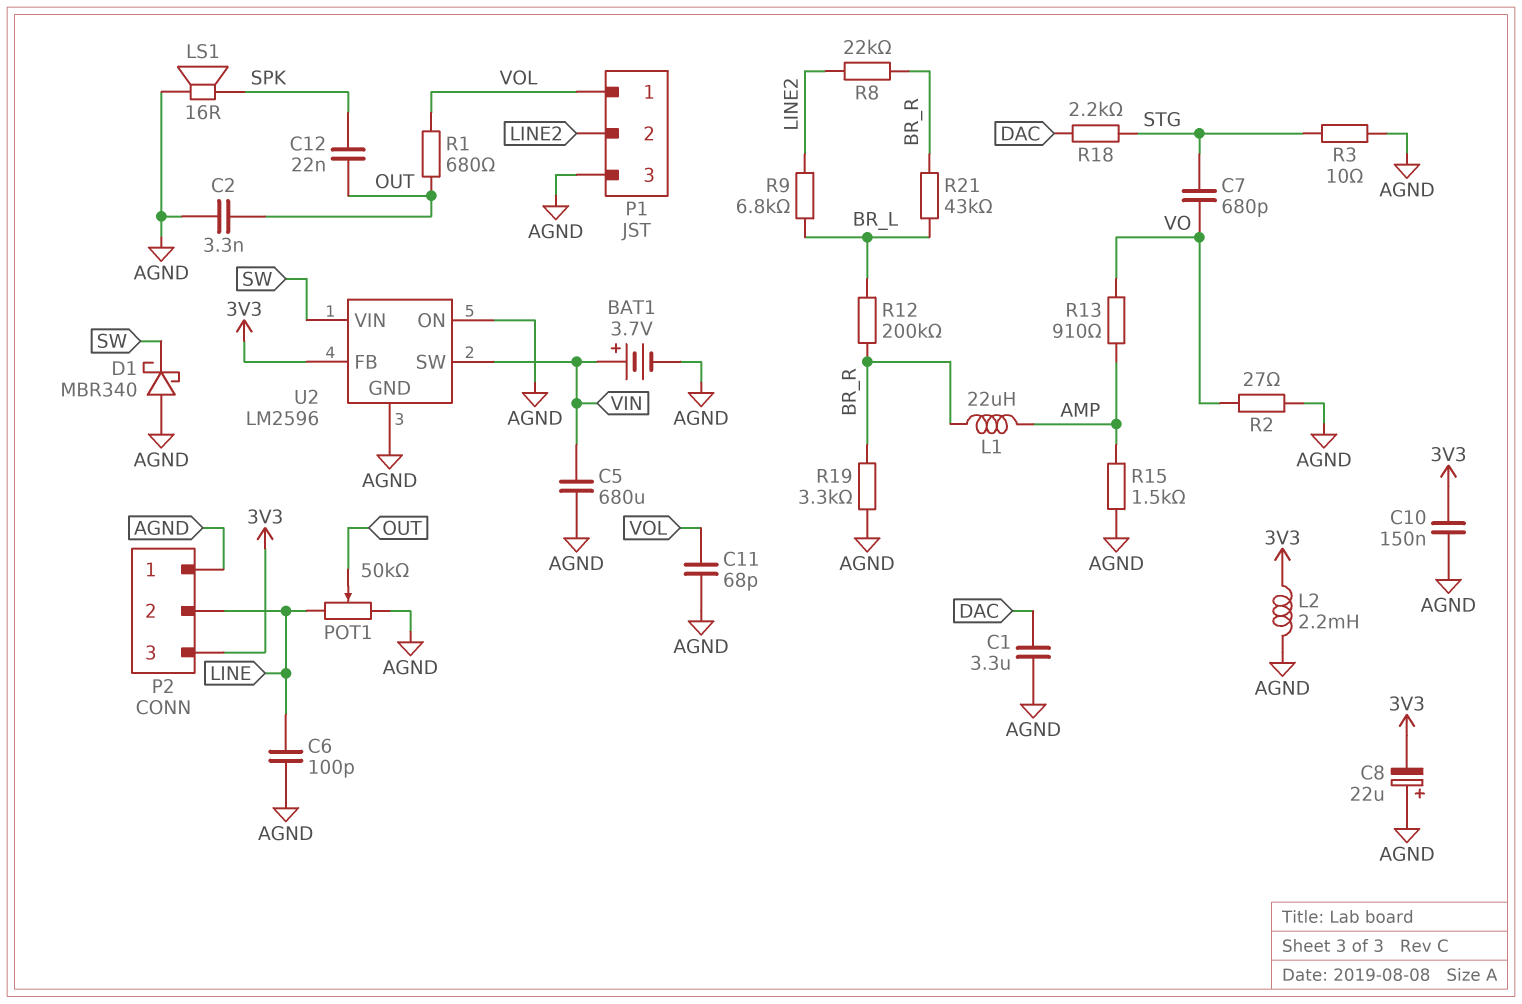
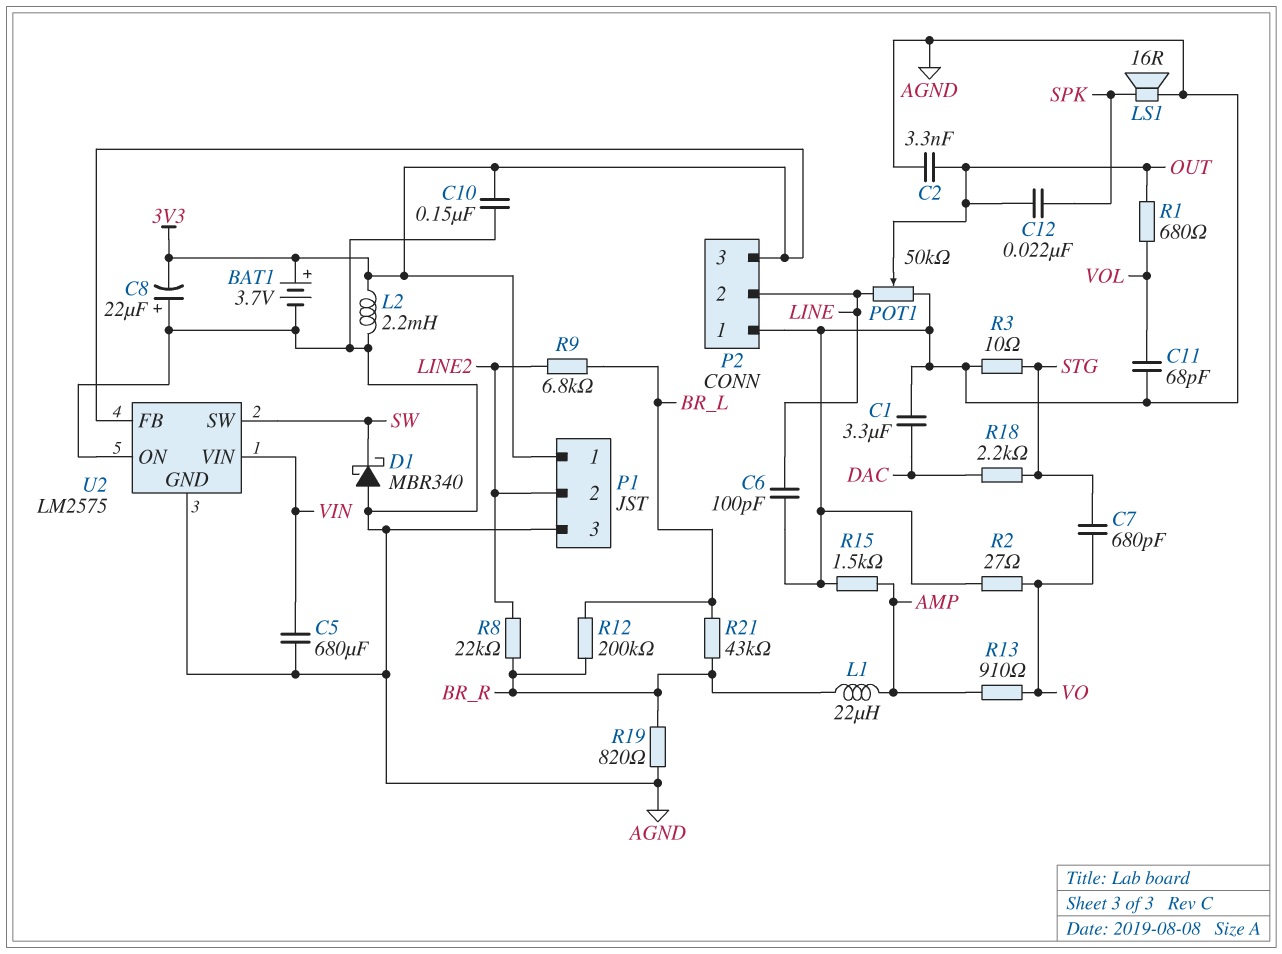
BAT1: 3.7V (plus VIN, minus AGND) -> 3.7V (plus 3V3, minus AGND)
P1 pin 1: VOL -> 3V3
R19: 3.3k (AGND, BR_R) -> 820 (AGND, BR_R)
U2: LM2596 -> LM2575
U2 pin SW: VIN -> SW
U2 pin VIN: SW -> VIN

